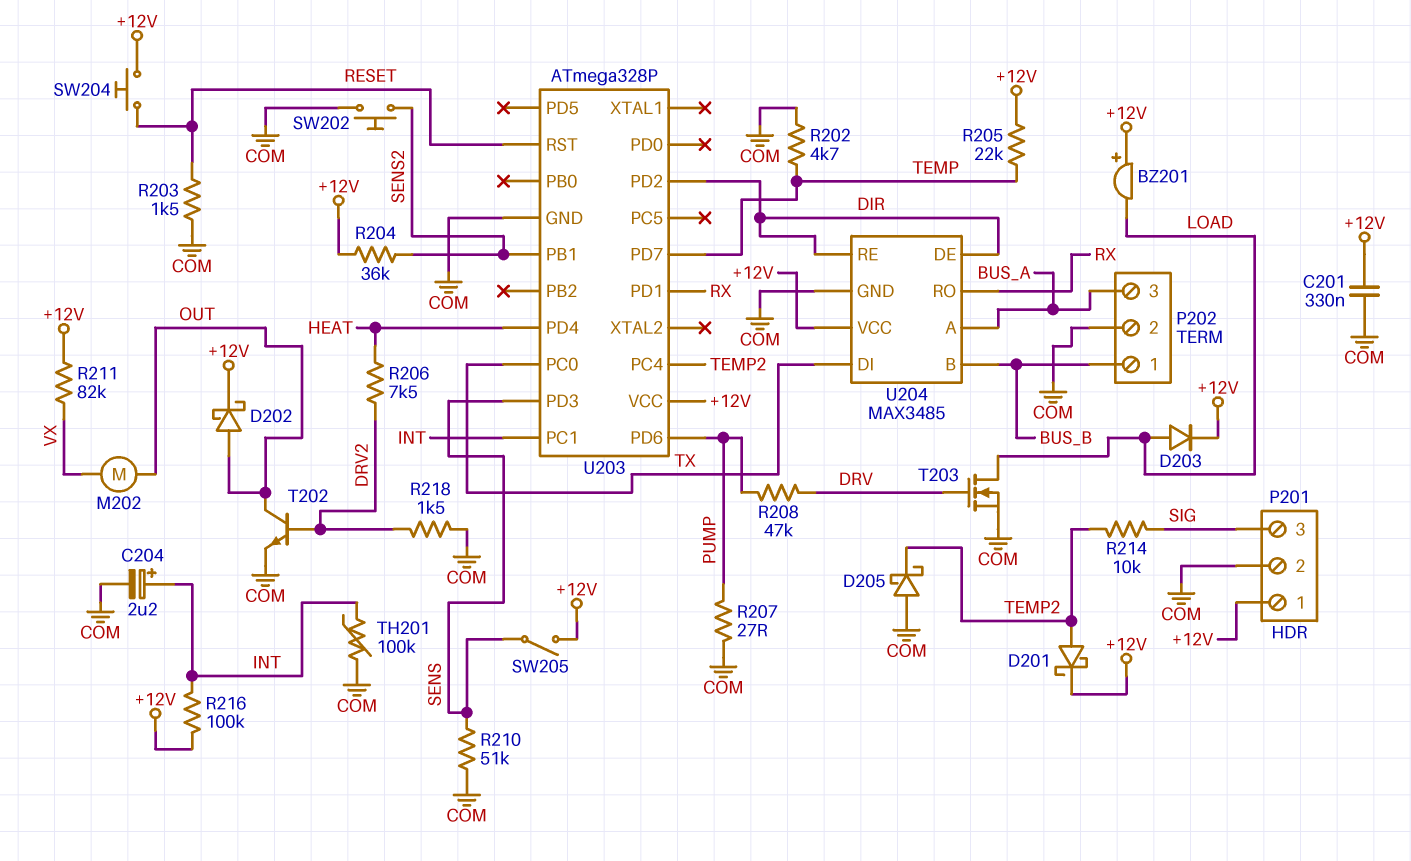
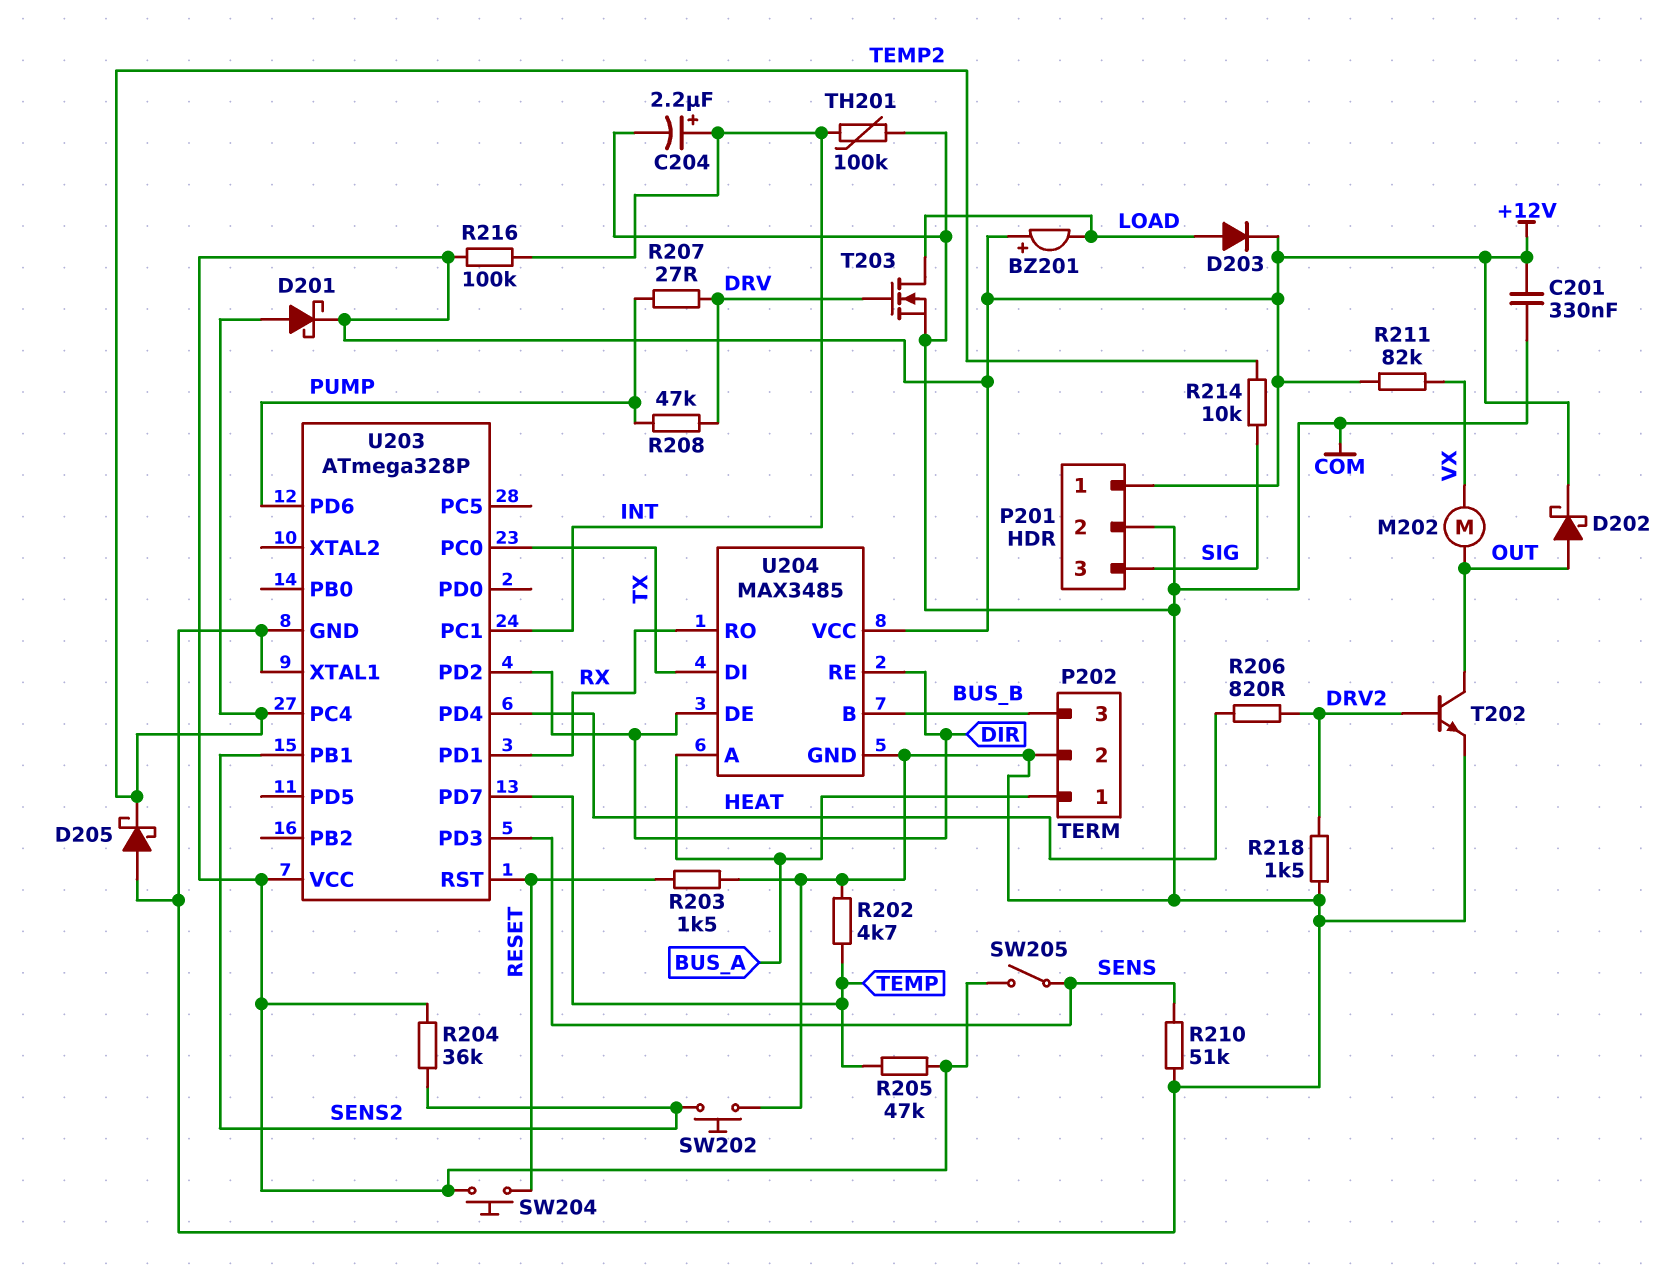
P202 pin 1: BUS_B -> BUS_A
P202 pin 3: BUS_A -> BUS_B
R205: 22k (+12V, TEMP) -> 47k (+12V, TEMP)
R206: 7.5k (DRV2, HEAT) -> 820 (DRV2, HEAT)
R207: 27 (COM, PUMP) -> 27 (DRV, PUMP)
U203 pin XTAL1: none -> COM

